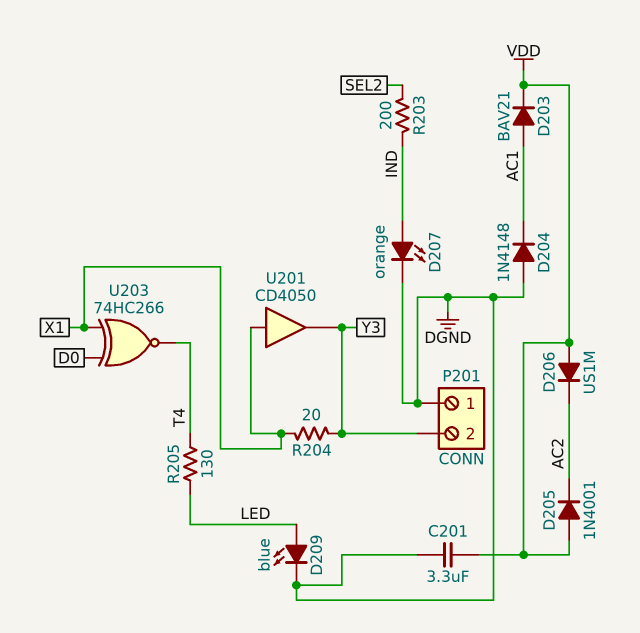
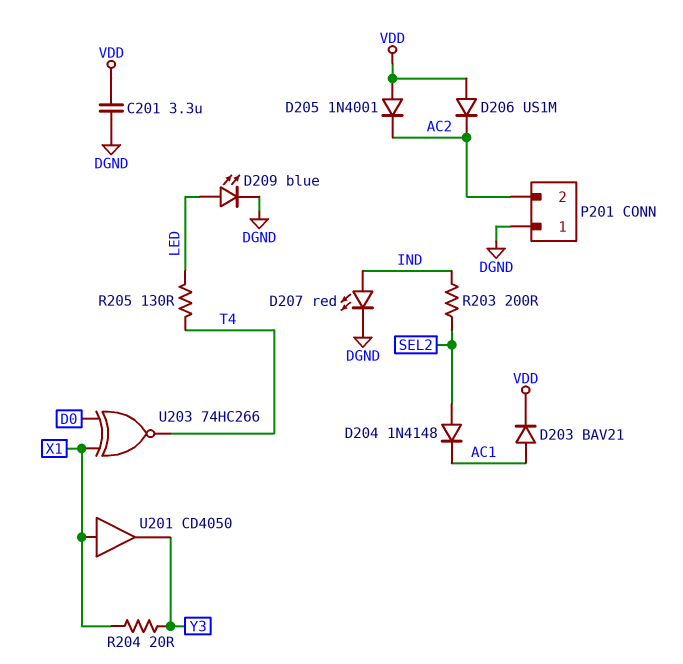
D204: diode 1N4148 (A DGND, K AC1) -> diode 1N4148 (A SEL2, K AC1)
D207: LED orange (A IND, K DGND) -> LED red (A IND, K DGND)
P201 pin 2: Y3 -> AC2

